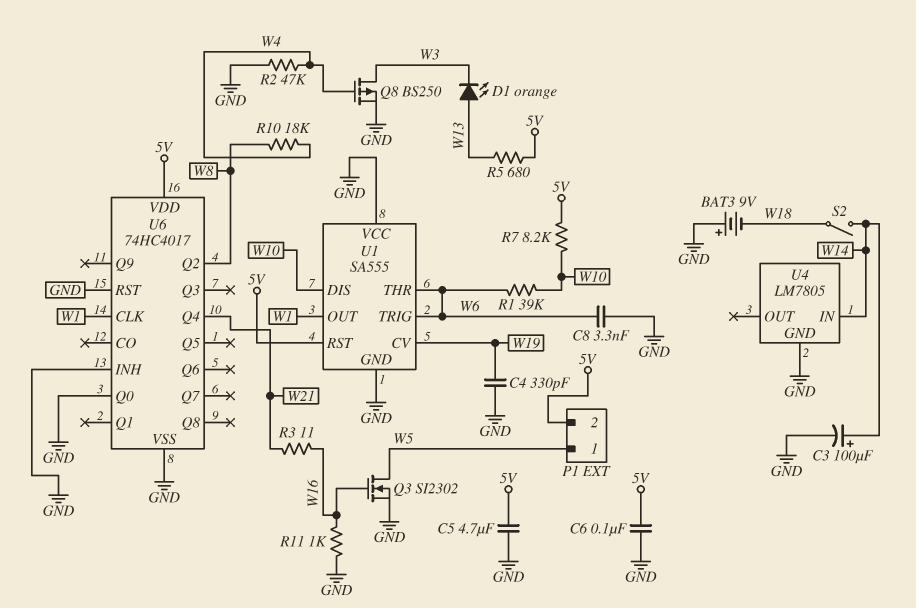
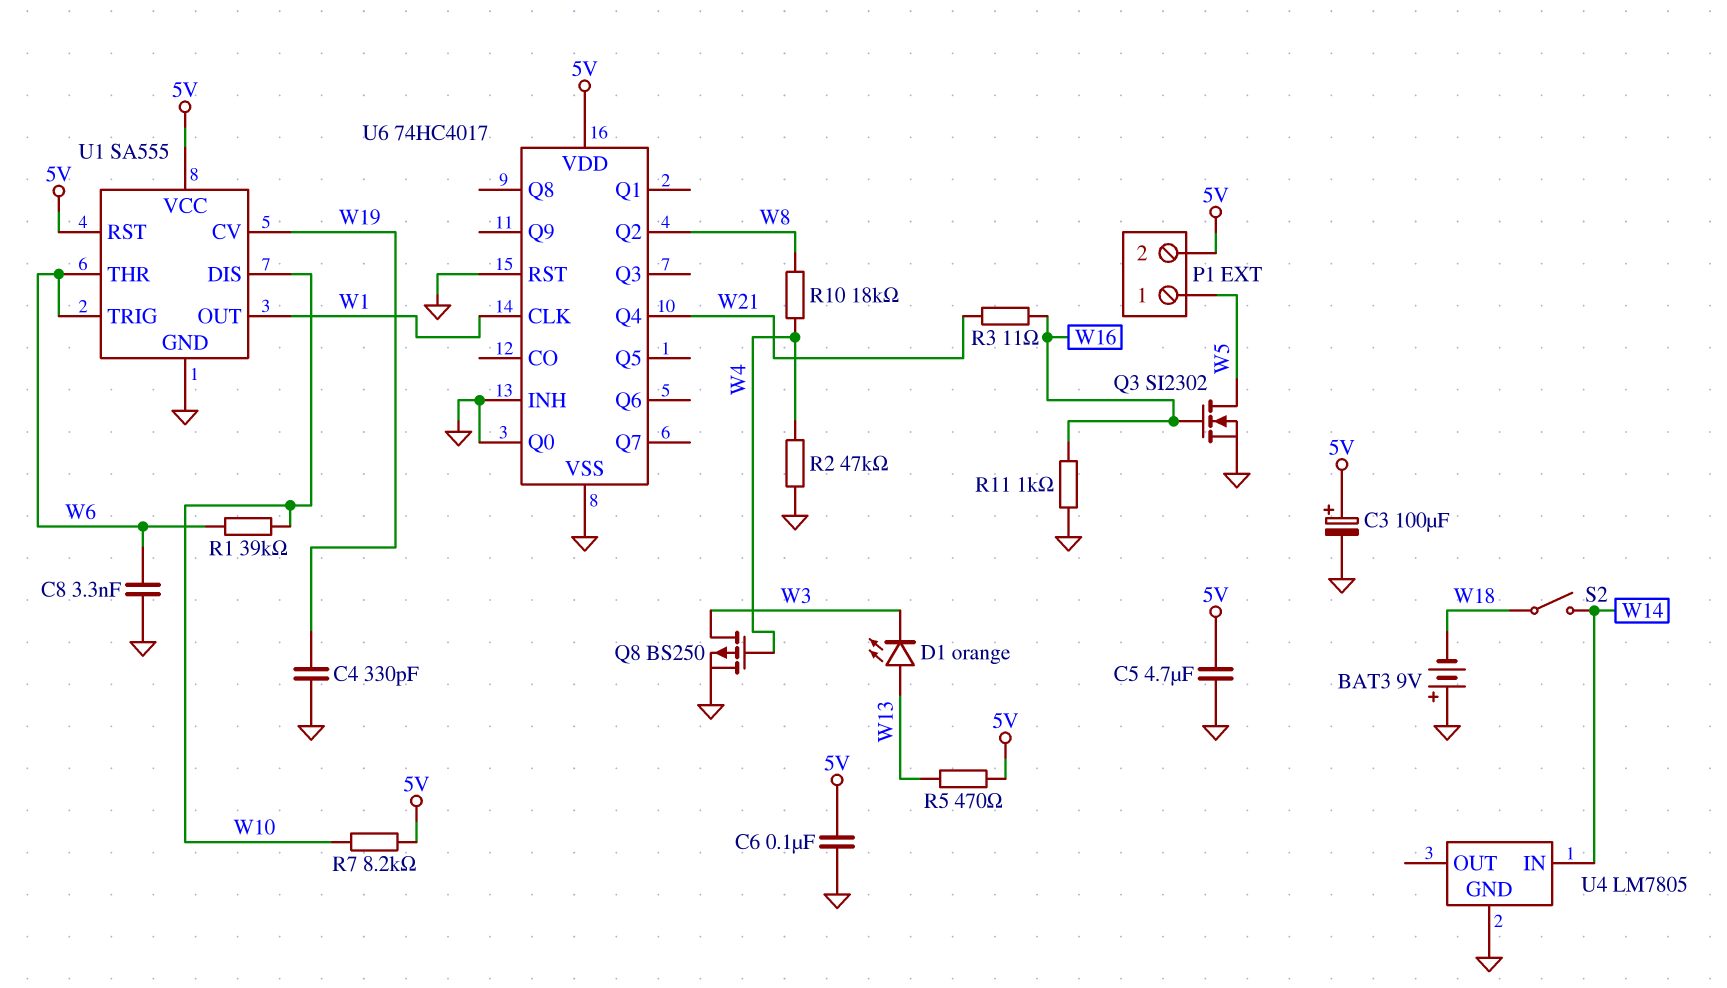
C3: 100uF (plus W14, minus GND) -> 100uF (plus 5V, minus GND)
R5: 680 (5V, W13) -> 470 (5V, W13)
U1 pin VCC: GND -> 5V

